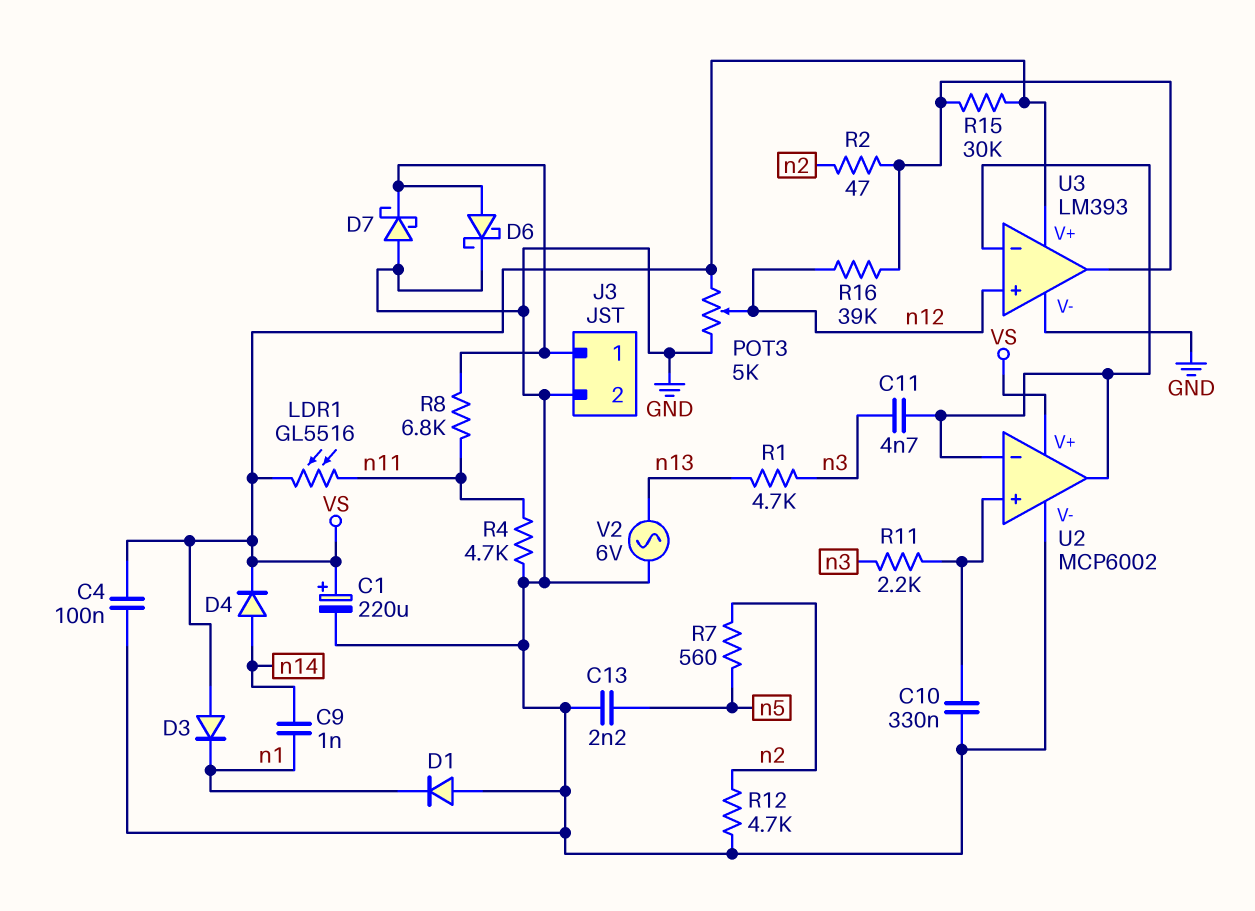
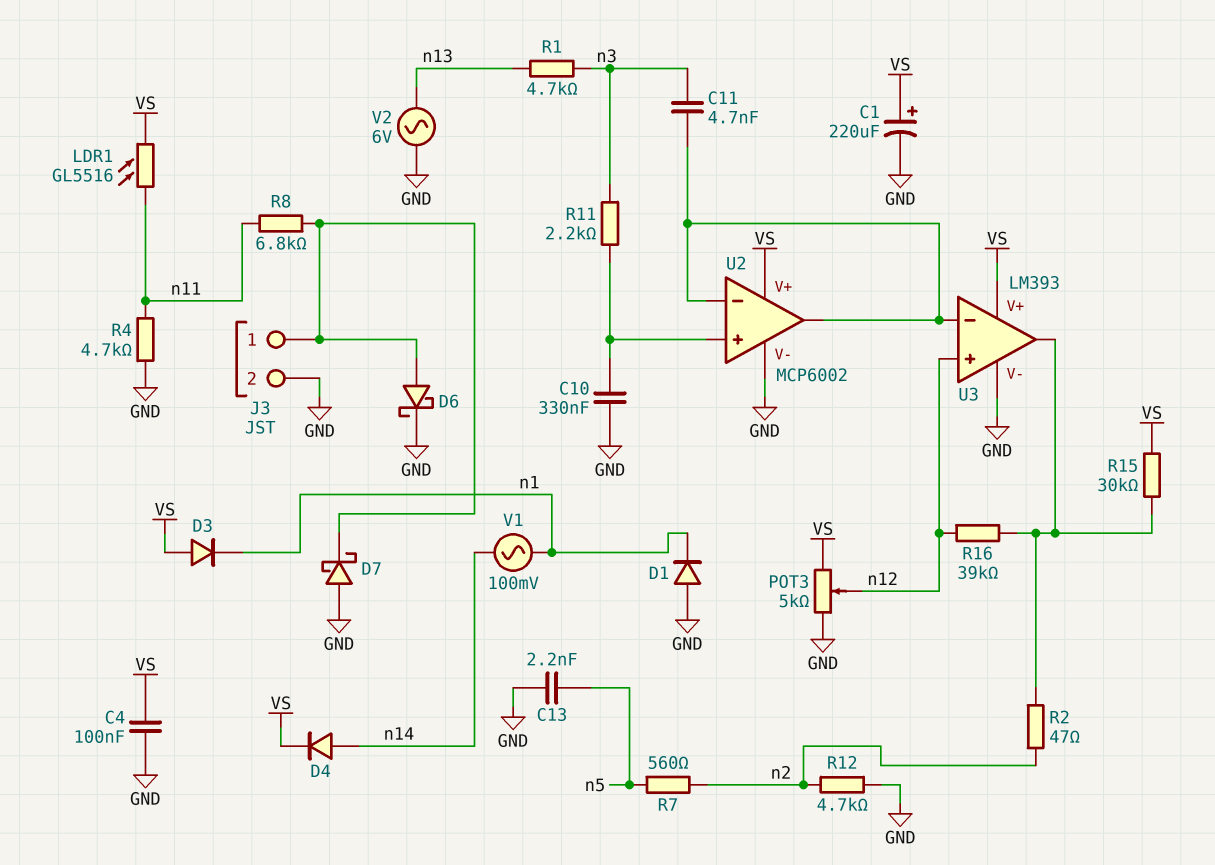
C9: 1nF (n1, n14) -> none
V1: none -> AC 100mV (n1, n14)

